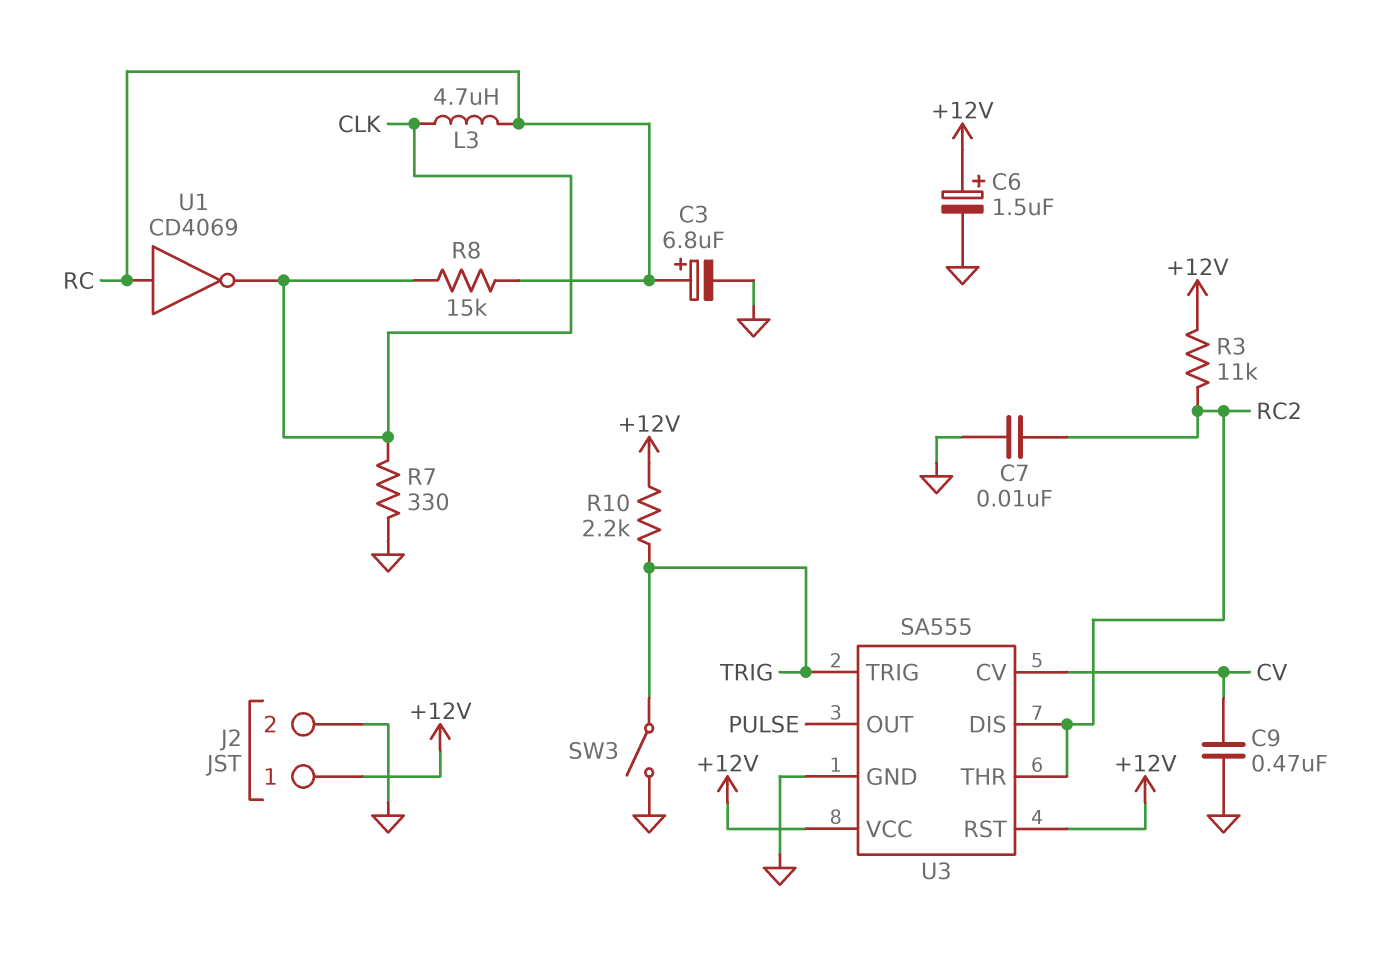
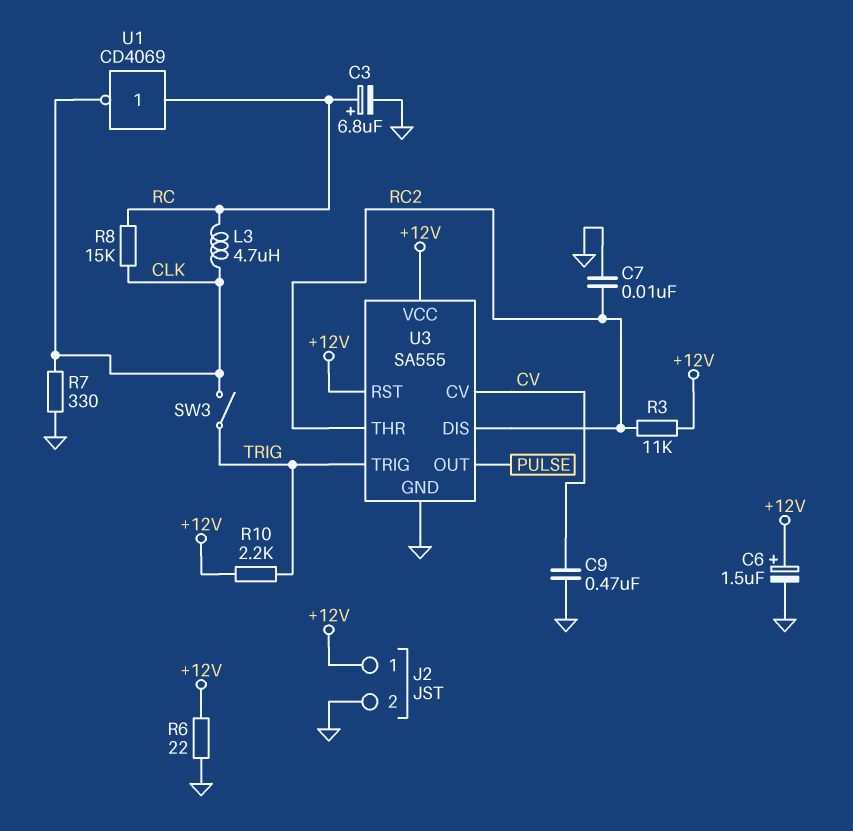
R6: none -> 22 (+12V, GND)
SW3: switch (GND, TRIG) -> switch (CLK, TRIG)

